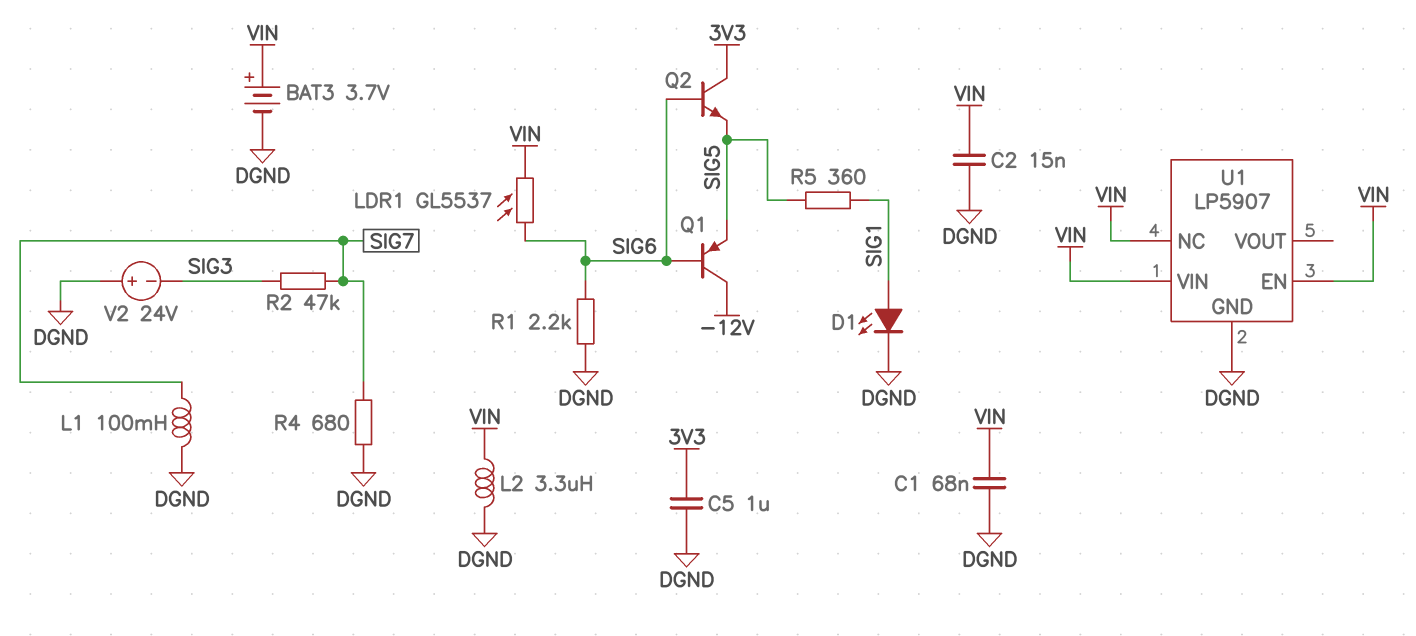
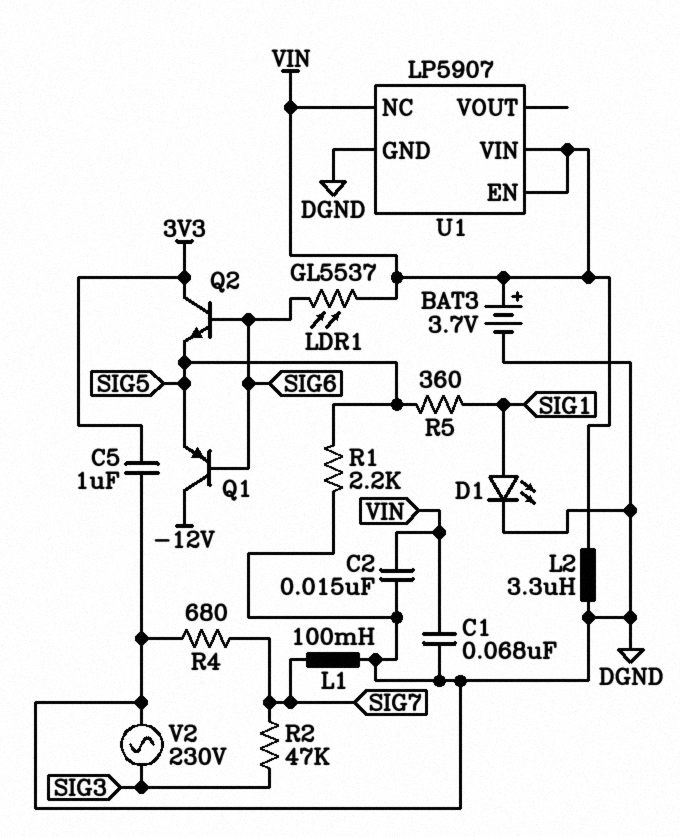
R1: 2.2k (DGND, SIG6) -> 2.2k (DGND, SIG5)
V2: 24V (plus DGND, minus SIG3) -> AC 230V (DGND, SIG3)

